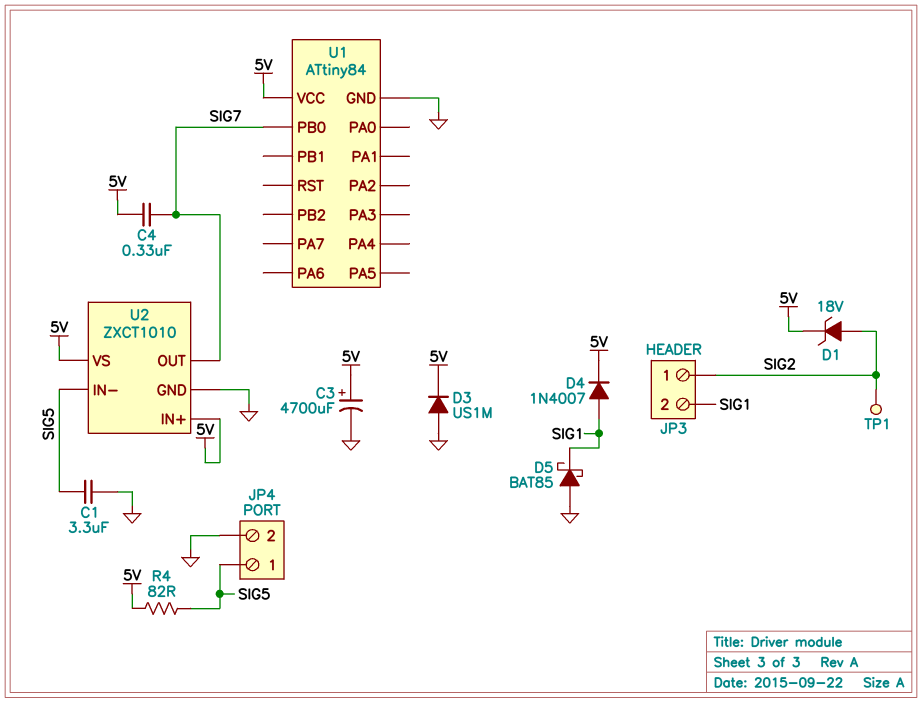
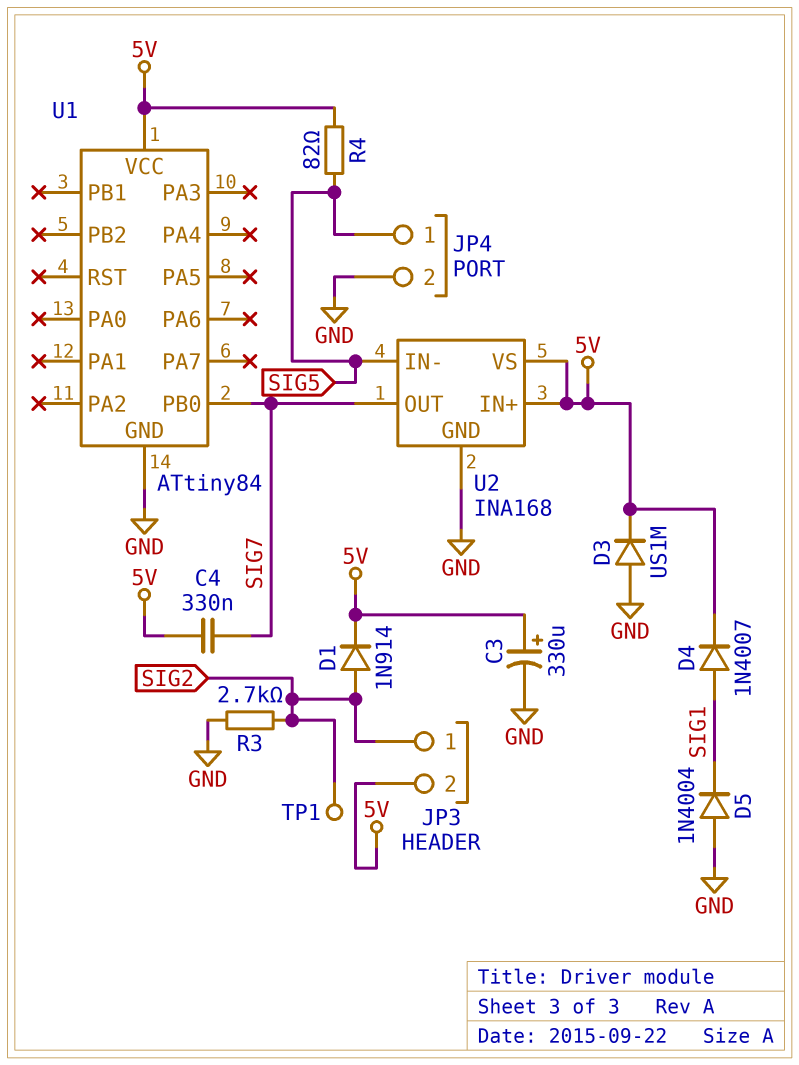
C1: 3.3uF (GND, SIG5) -> none
C3: 4700uF (plus 5V, minus GND) -> 330uF (plus 5V, minus GND)
D1: zener 18V (A SIG2, K 5V) -> diode 1N914 (A SIG2, K 5V)
D5: schottky BAT85 (A GND, K SIG1) -> diode 1N4004 (A GND, K SIG1)
JP3 pin 2: SIG1 -> 5V
R3: none -> 2.7k (GND, SIG2)
U2: ZXCT1010 -> INA168

